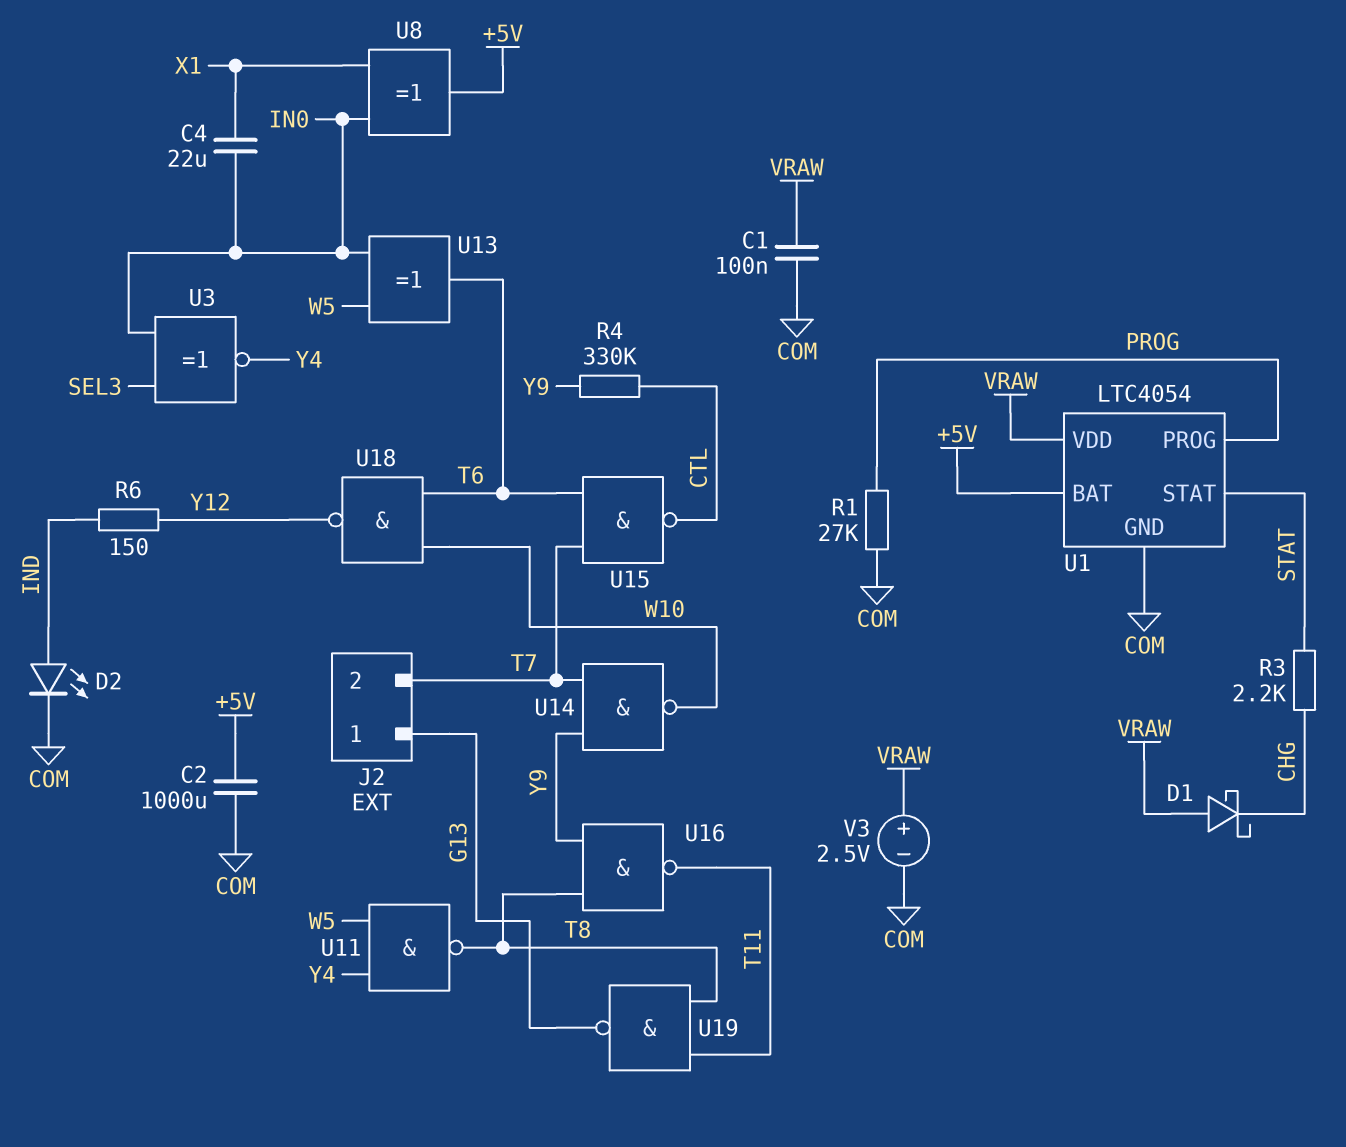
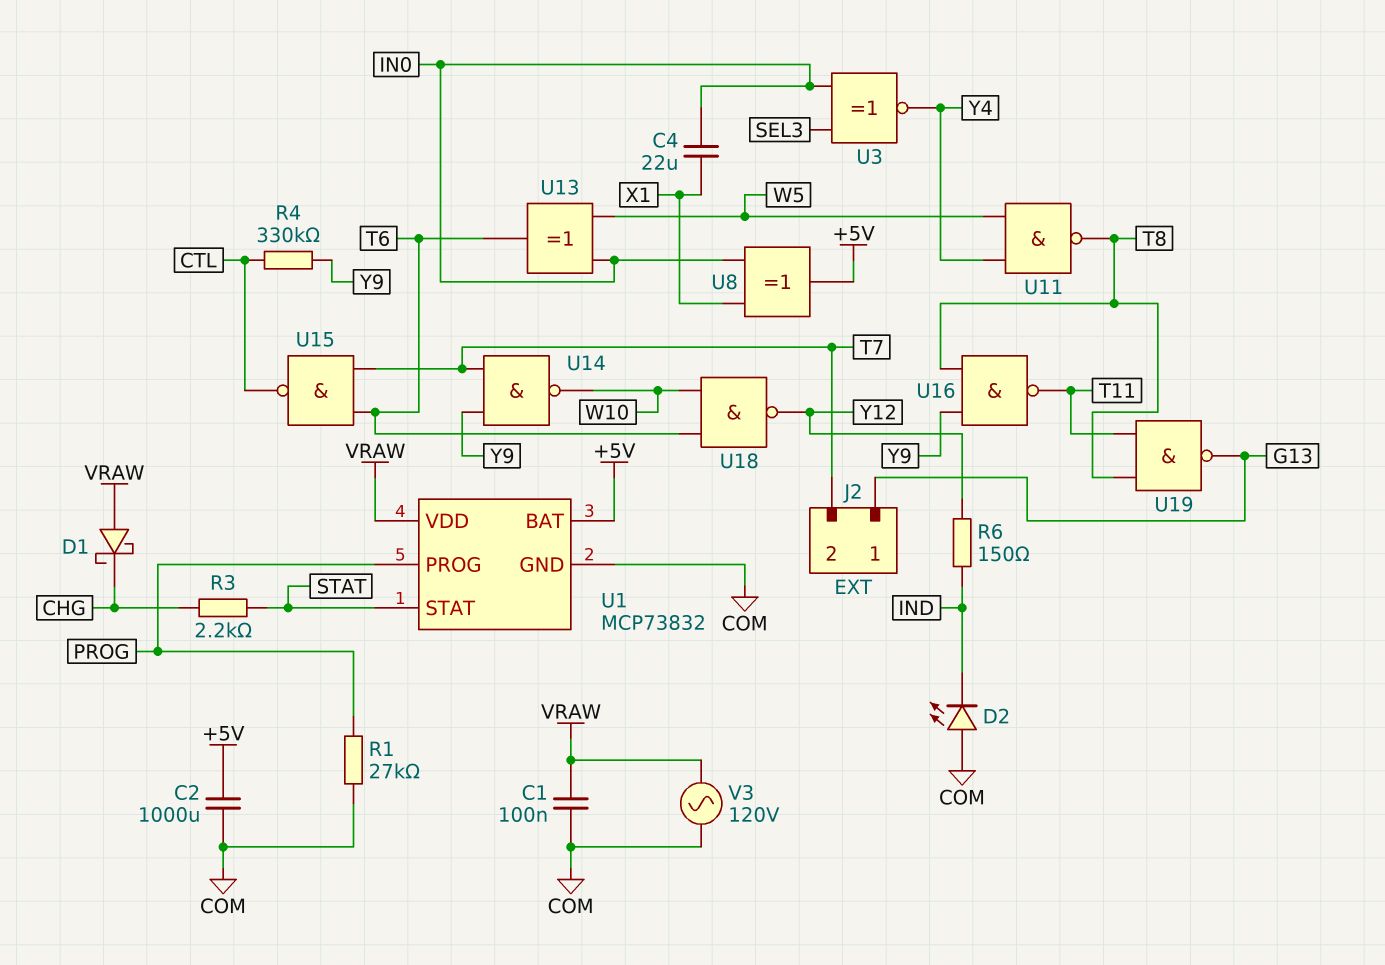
D2: LED (A IND, K COM) -> LED (A COM, K IND)
U1: LTC4054 -> MCP73832
V3: 2.5V (plus VRAW, minus COM) -> AC 120V (COM, VRAW)

